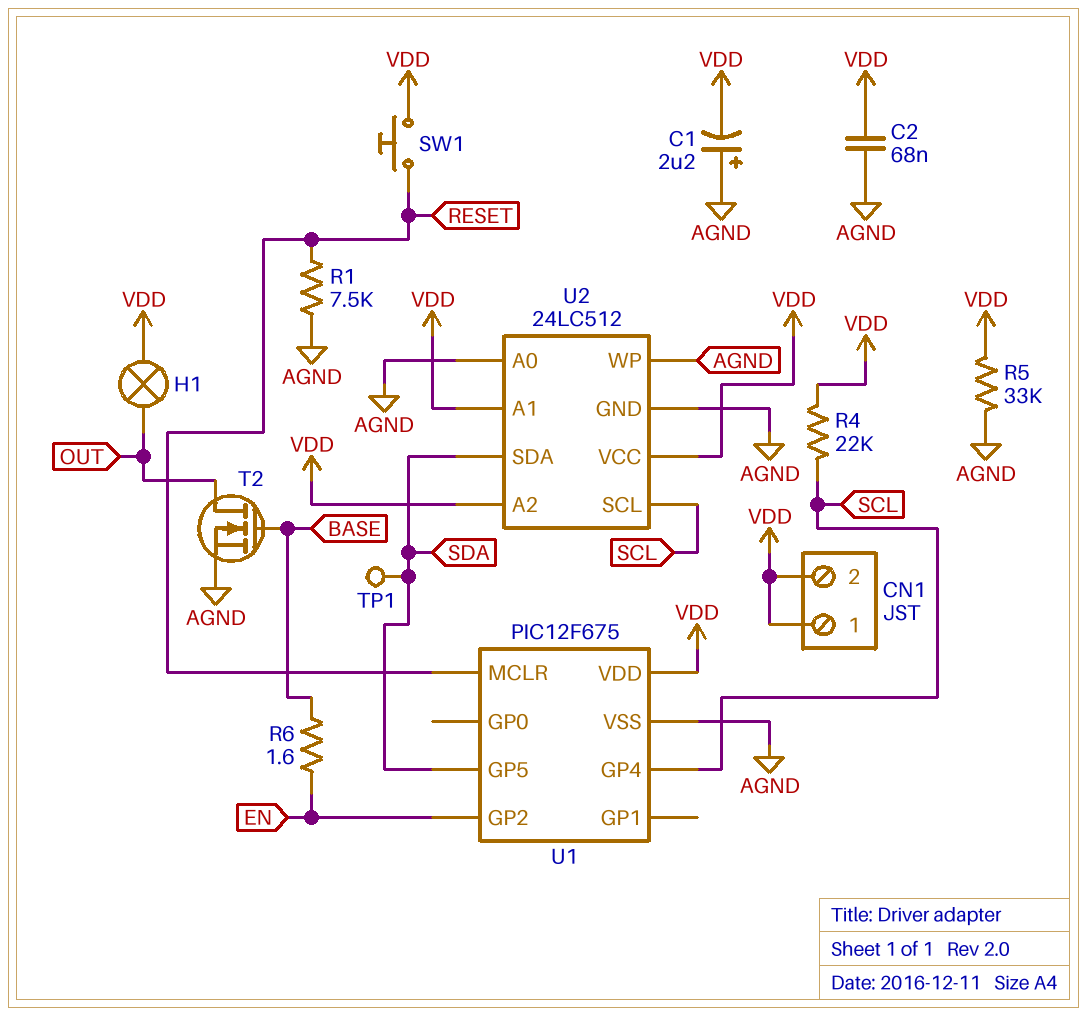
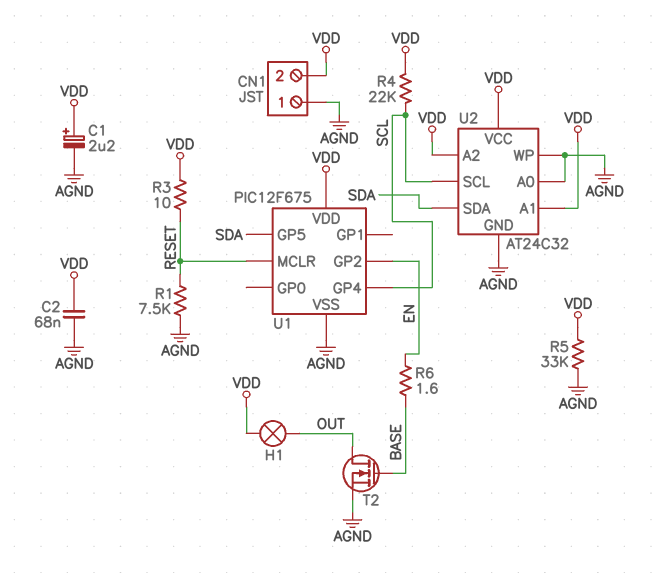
C1: 2.2uF (plus AGND, minus VDD) -> 2.2uF (plus VDD, minus AGND)
CN1 pin 1: VDD -> AGND
R3: none -> 10 (RESET, VDD)
SW1: button (RESET, VDD) -> none
TP1: test point (SDA) -> none
U2: 24LC512 -> AT24C32

